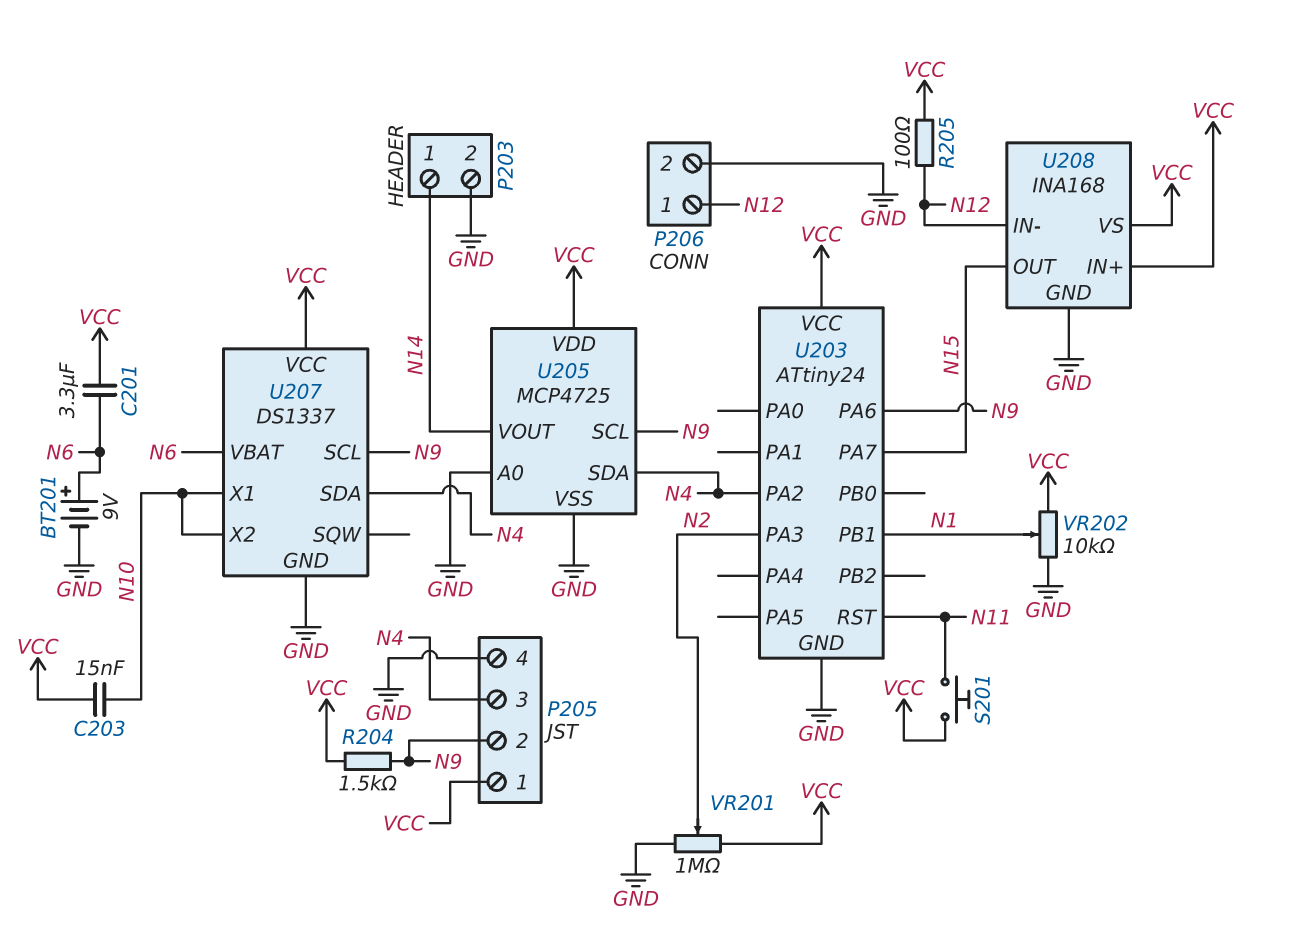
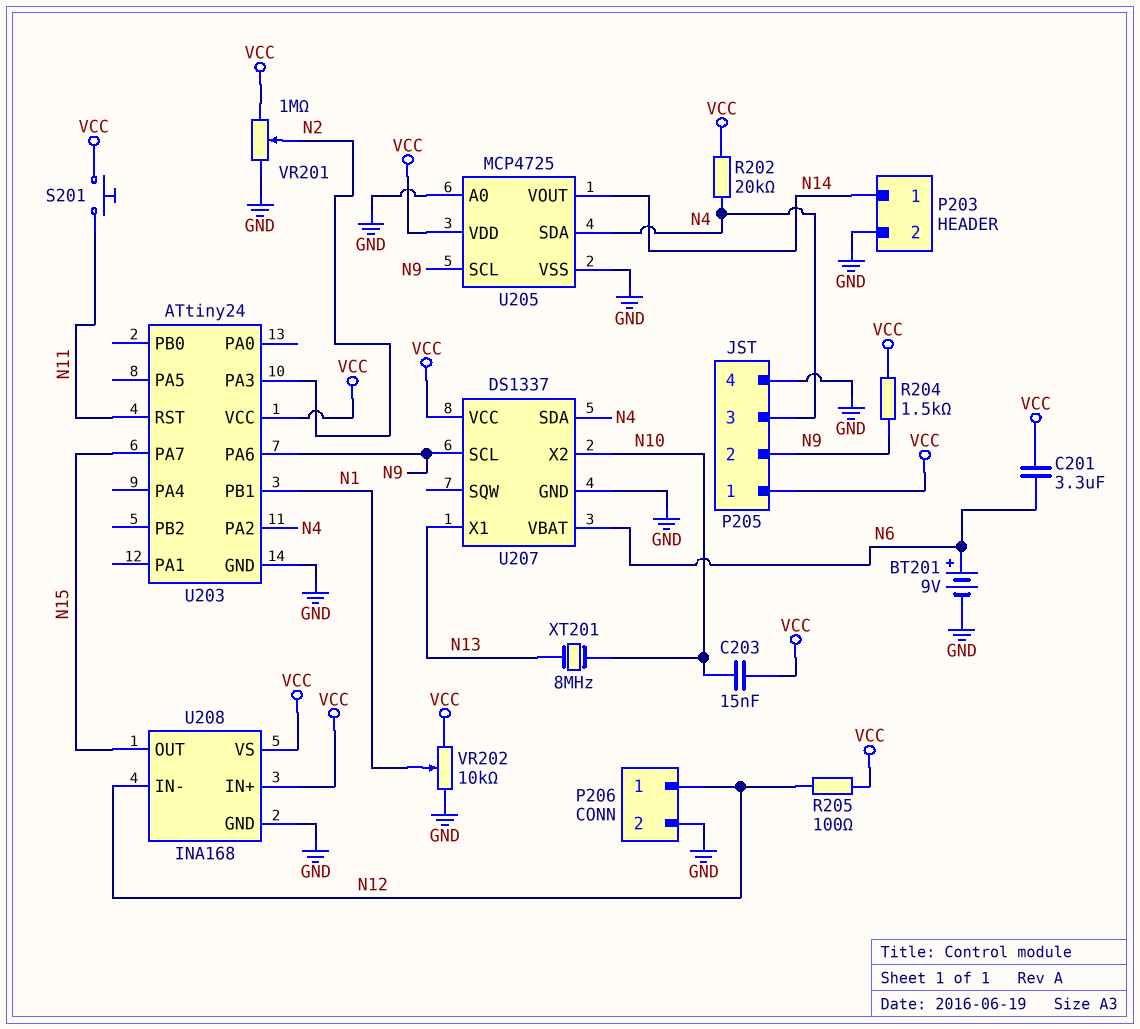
R202: none -> 20k (N4, VCC)
U207 pin X1: N10 -> N13
XT201: none -> 8MHz (N10, N13)

